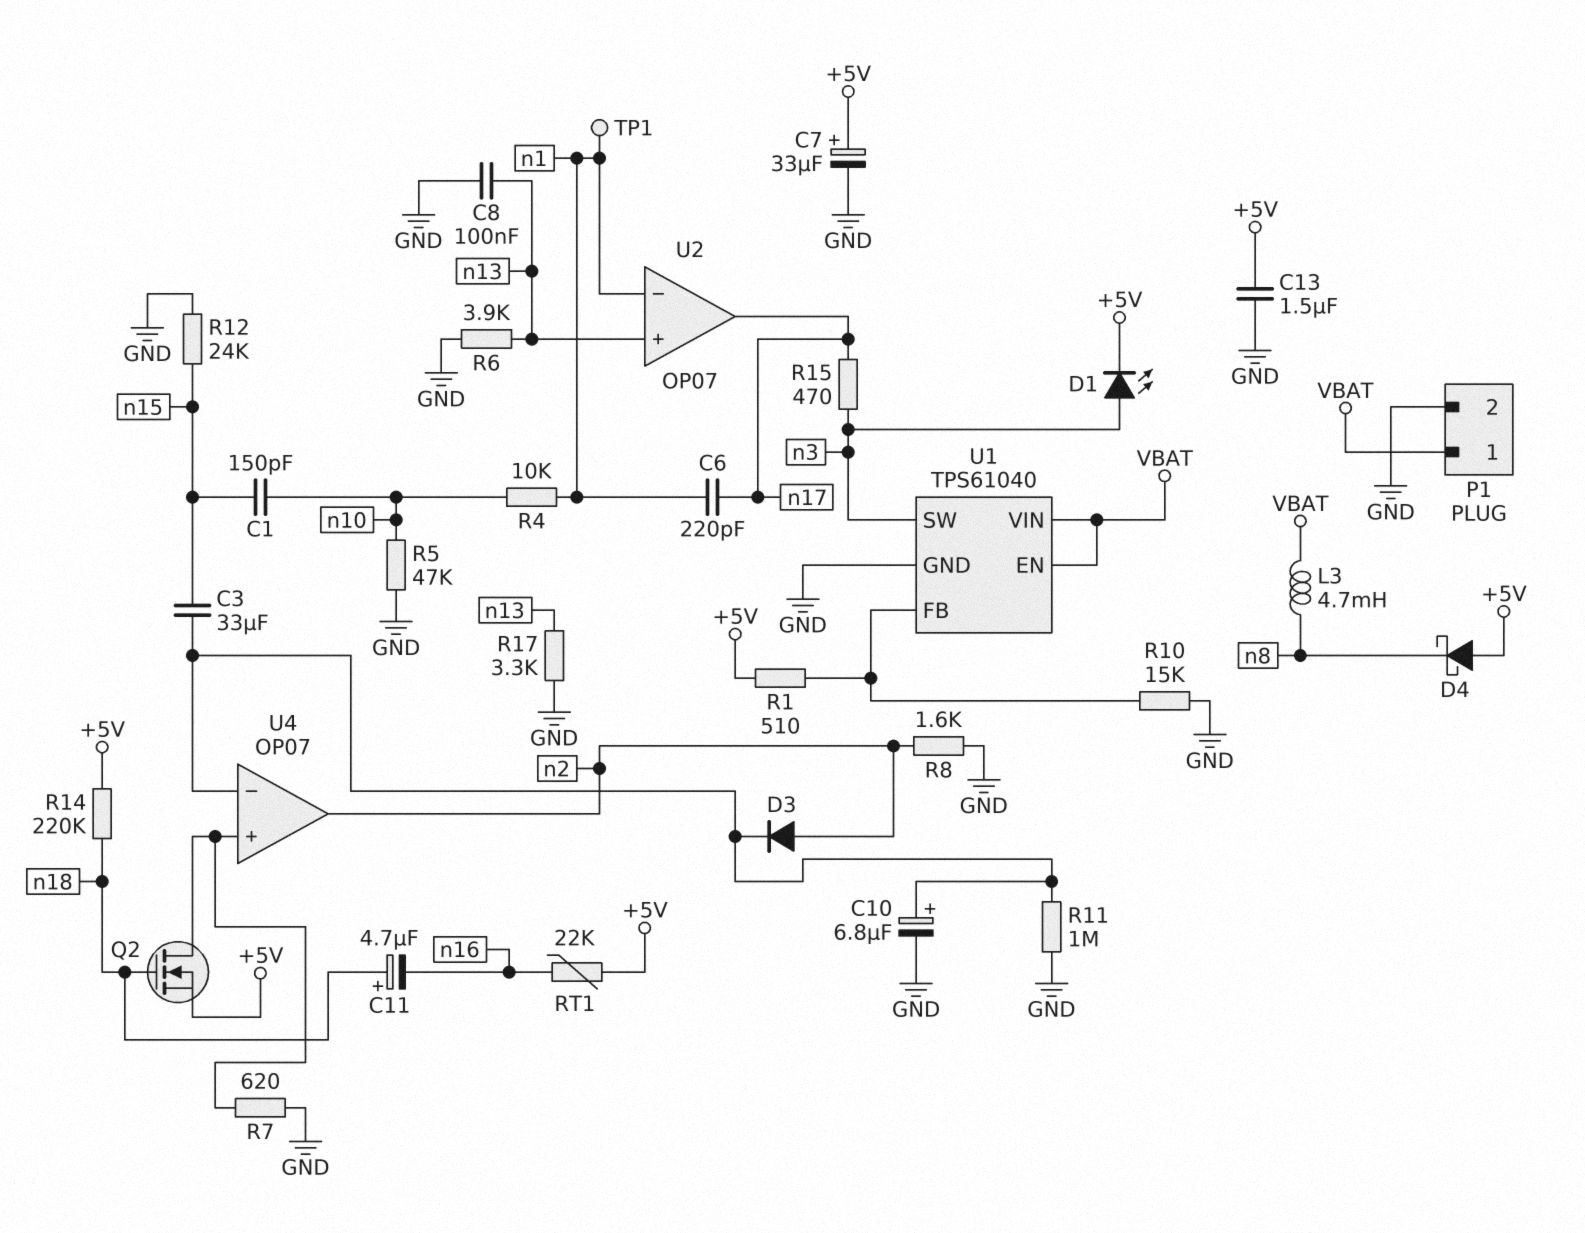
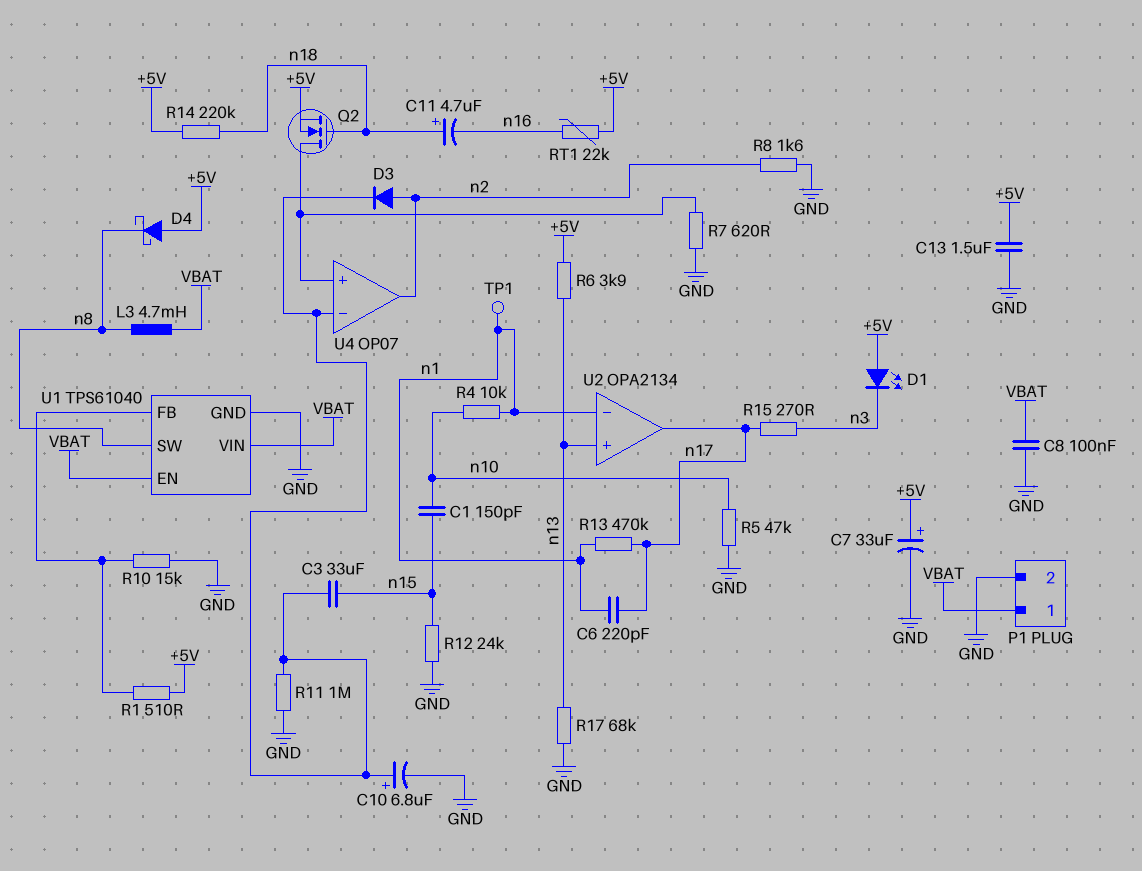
C8: 100nF (GND, n13) -> 100nF (GND, VBAT)
D1: LED (A n3, K +5V) -> LED (A +5V, K n3)
R6: 3.9k (GND, n13) -> 3.9k (+5V, n13)
R13: none -> 470k (n1, n17)
R15: 470 (n3, n17) -> 270 (n3, n17)
R17: 3.3k (GND, n13) -> 68k (GND, n13)
U1 pin SW: n3 -> n8
U2: OP07 -> OPA2134

